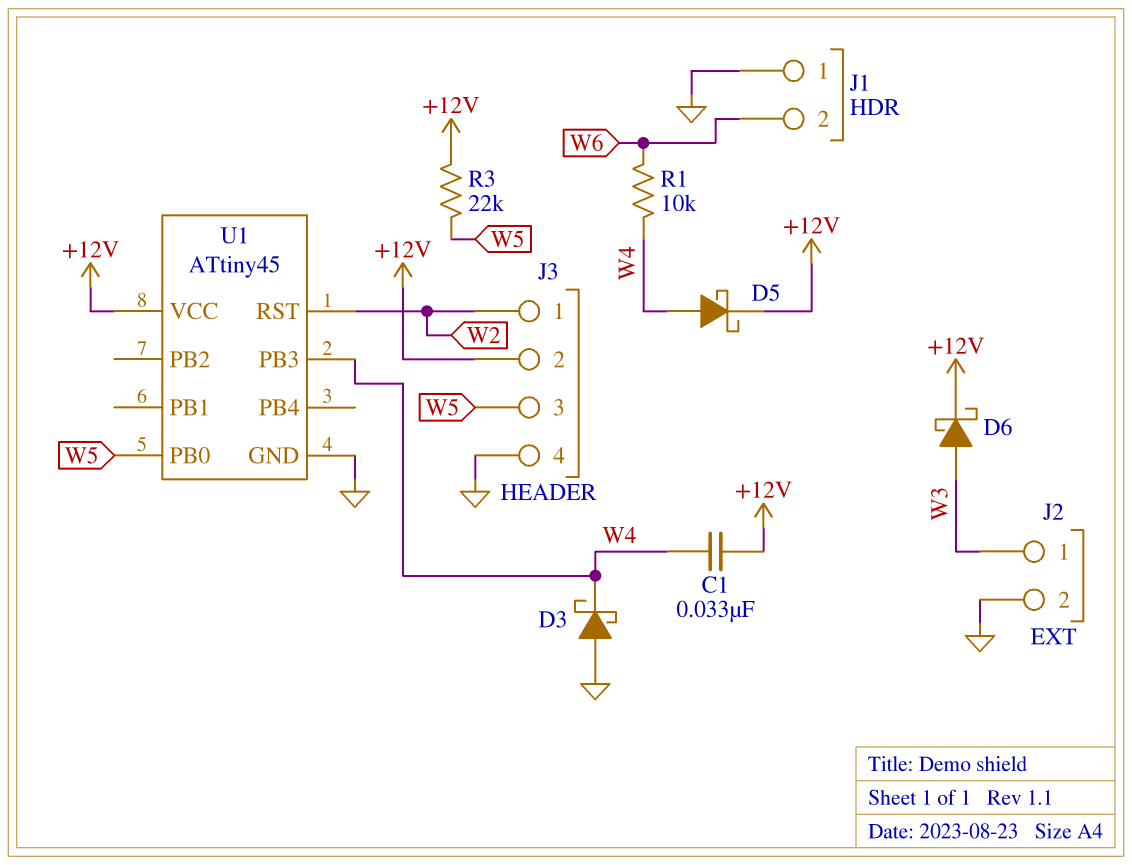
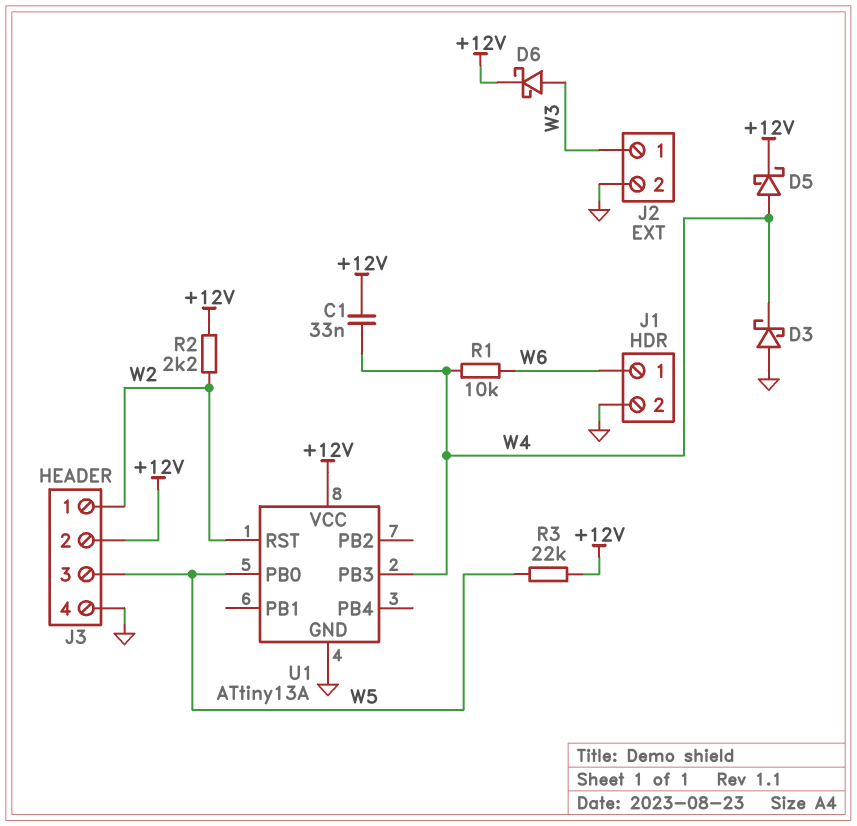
J1 pin 1: GND -> W6
J1 pin 2: W6 -> GND
R2: none -> 2.2k (+12V, W2)
U1: ATtiny45 -> ATtiny13A

